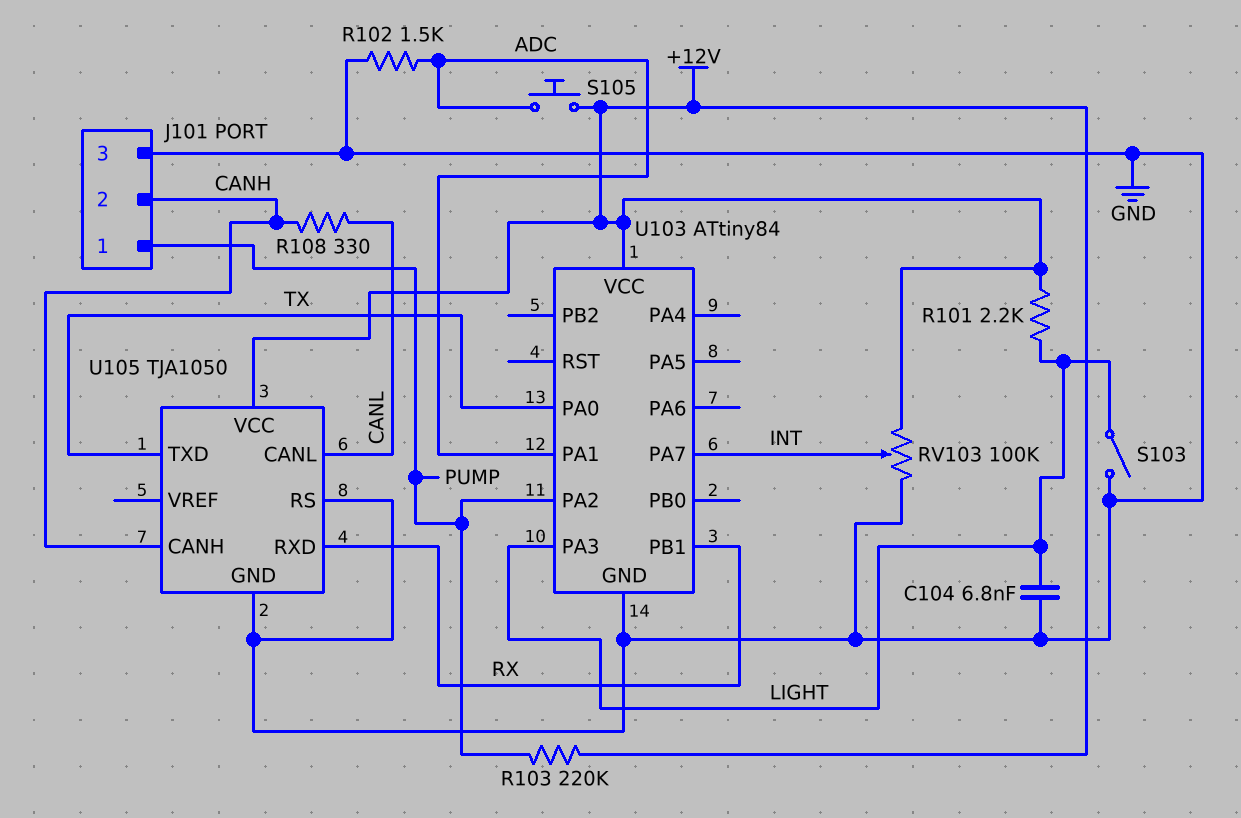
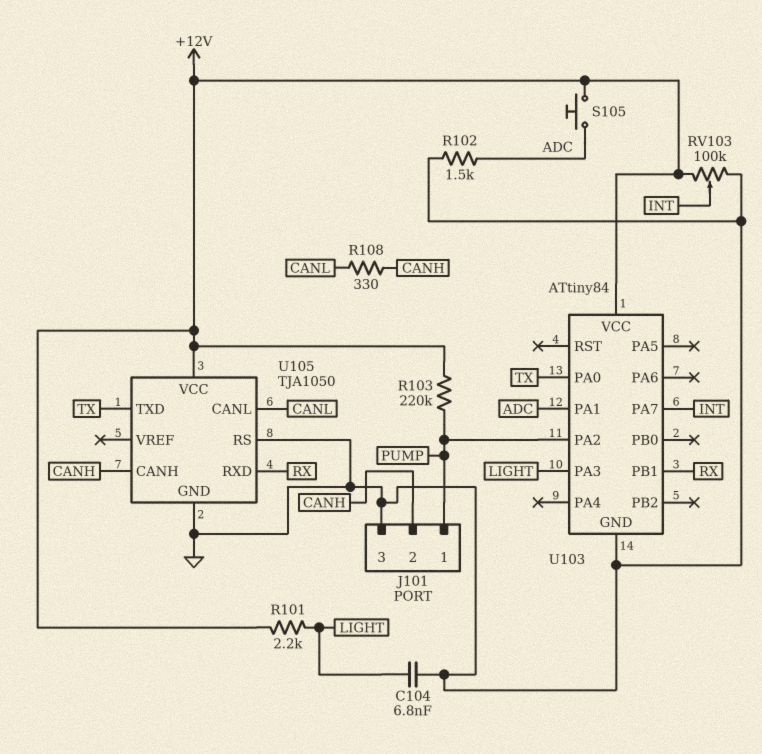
S103: switch (GND, LIGHT) -> none

